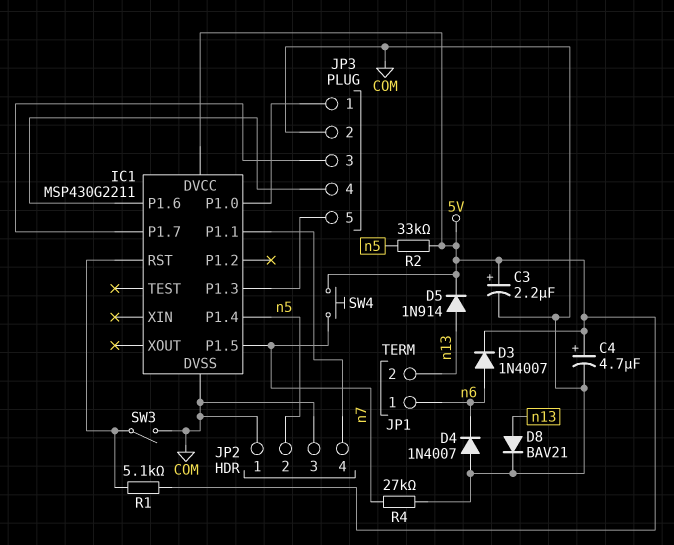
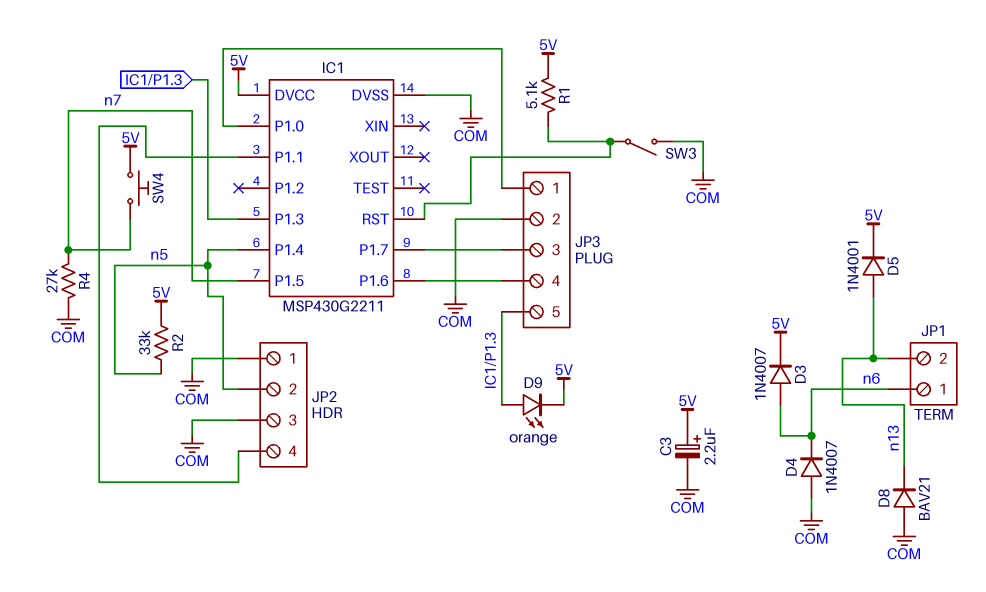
C4: 4.7uF (plus 5V, minus COM) -> none
D5: diode 1N914 (A n13, K 5V) -> diode 1N4001 (A n13, K 5V)
D8: diode BAV21 (A n13, K COM) -> diode BAV21 (A COM, K n13)
D9: none -> LED orange (A IC1/P1.3, K 5V)

